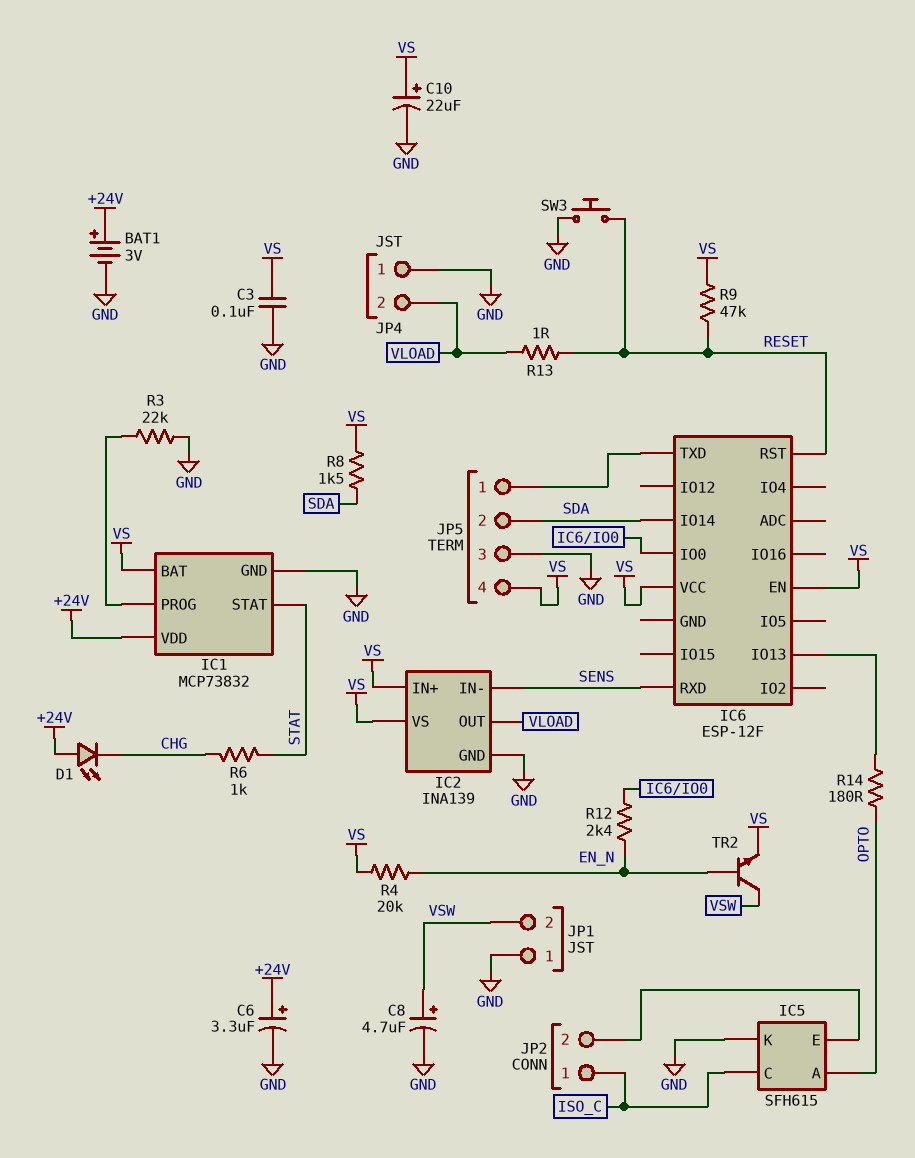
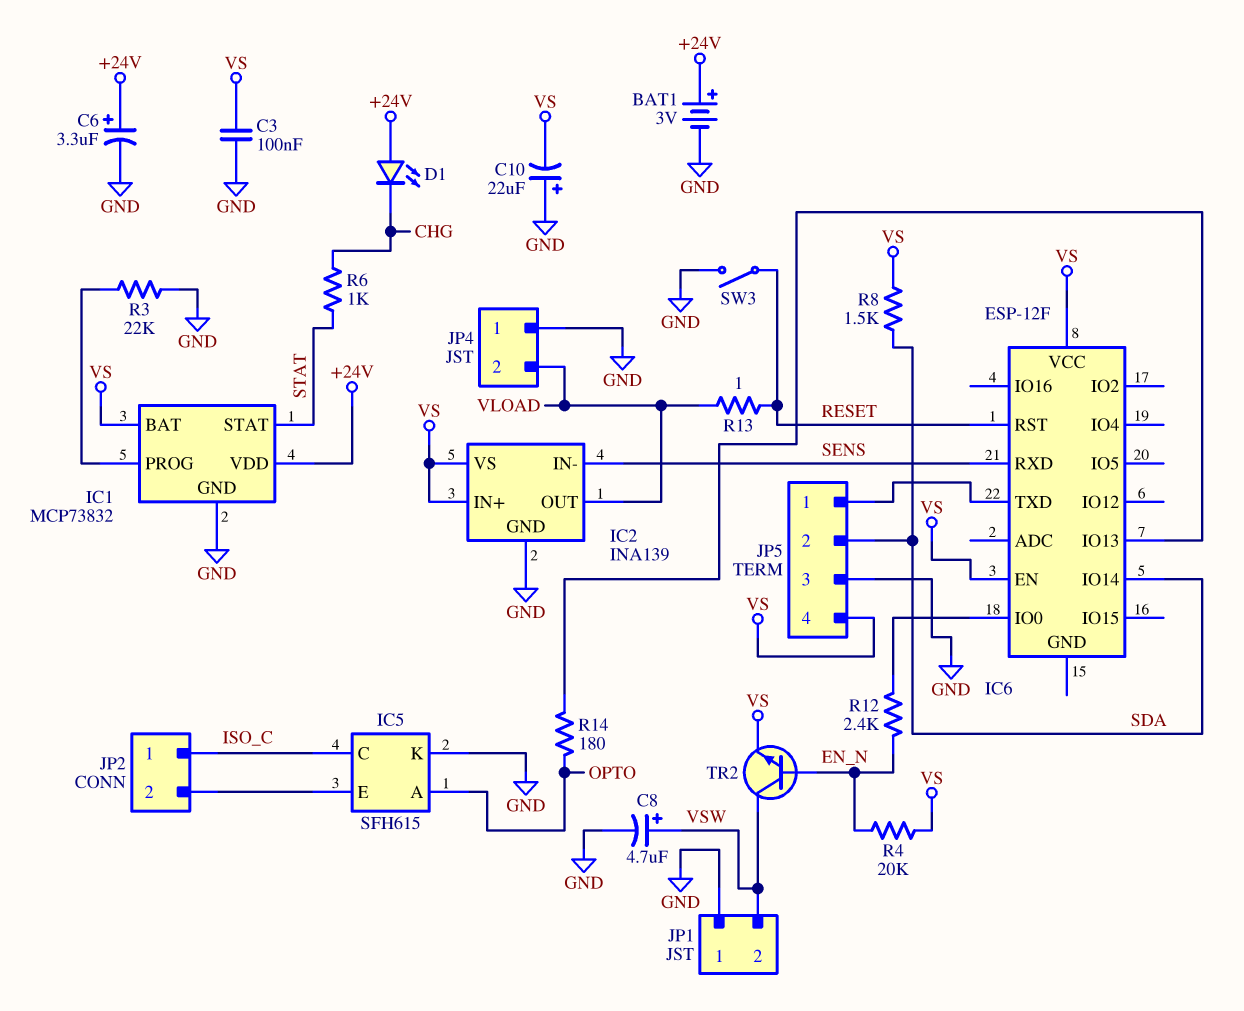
C10: 22uF (plus VS, minus GND) -> 22uF (plus GND, minus VS)
R9: 47k (RESET, VS) -> none
SW3: button (GND, RESET) -> switch (GND, RESET)

